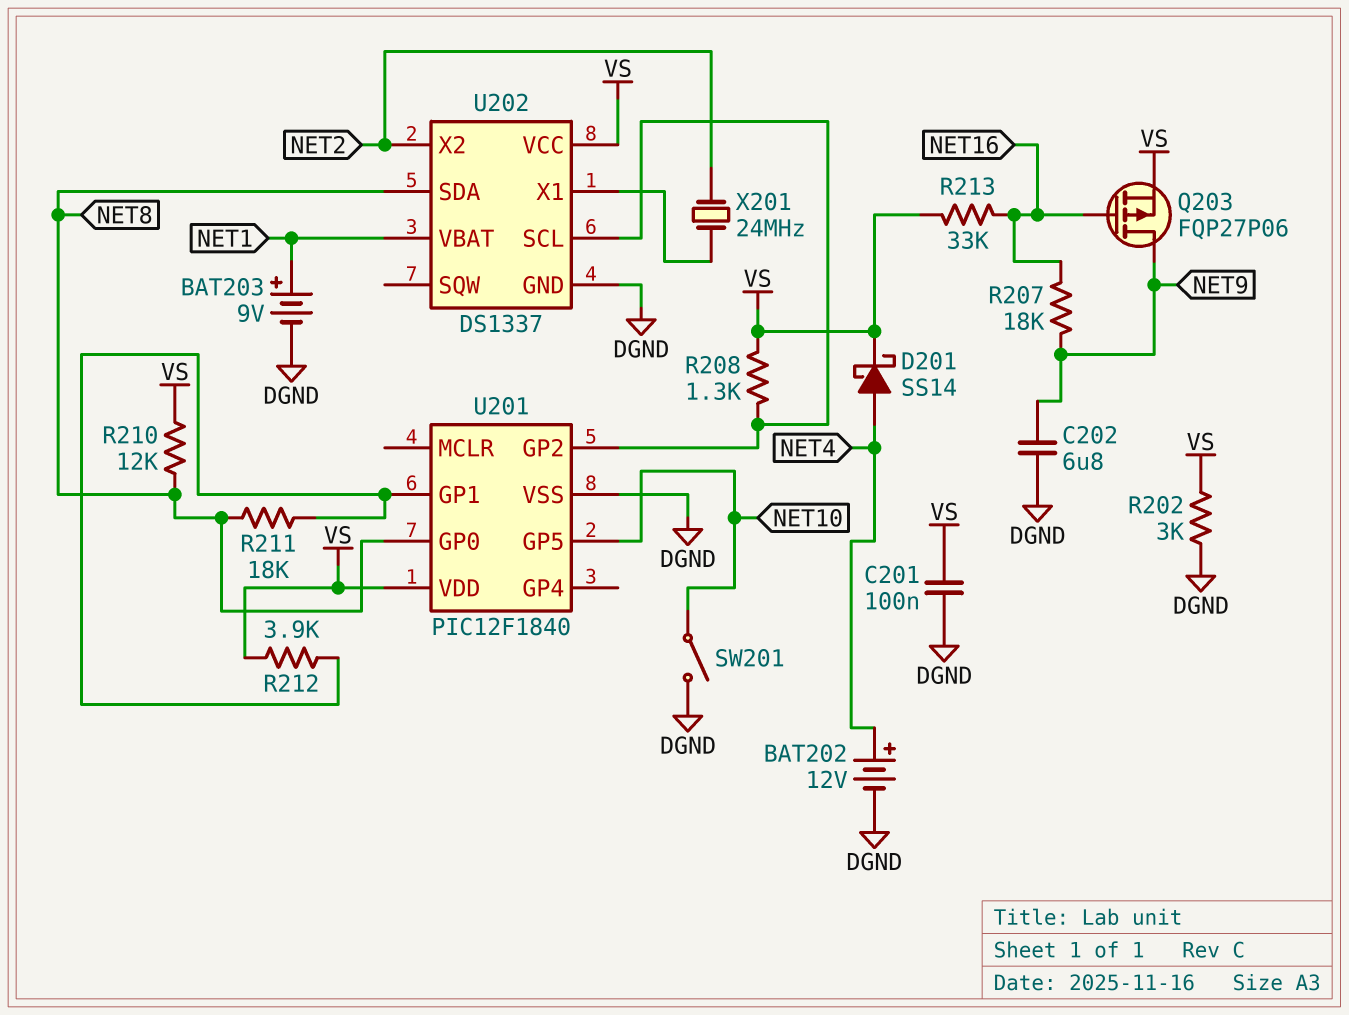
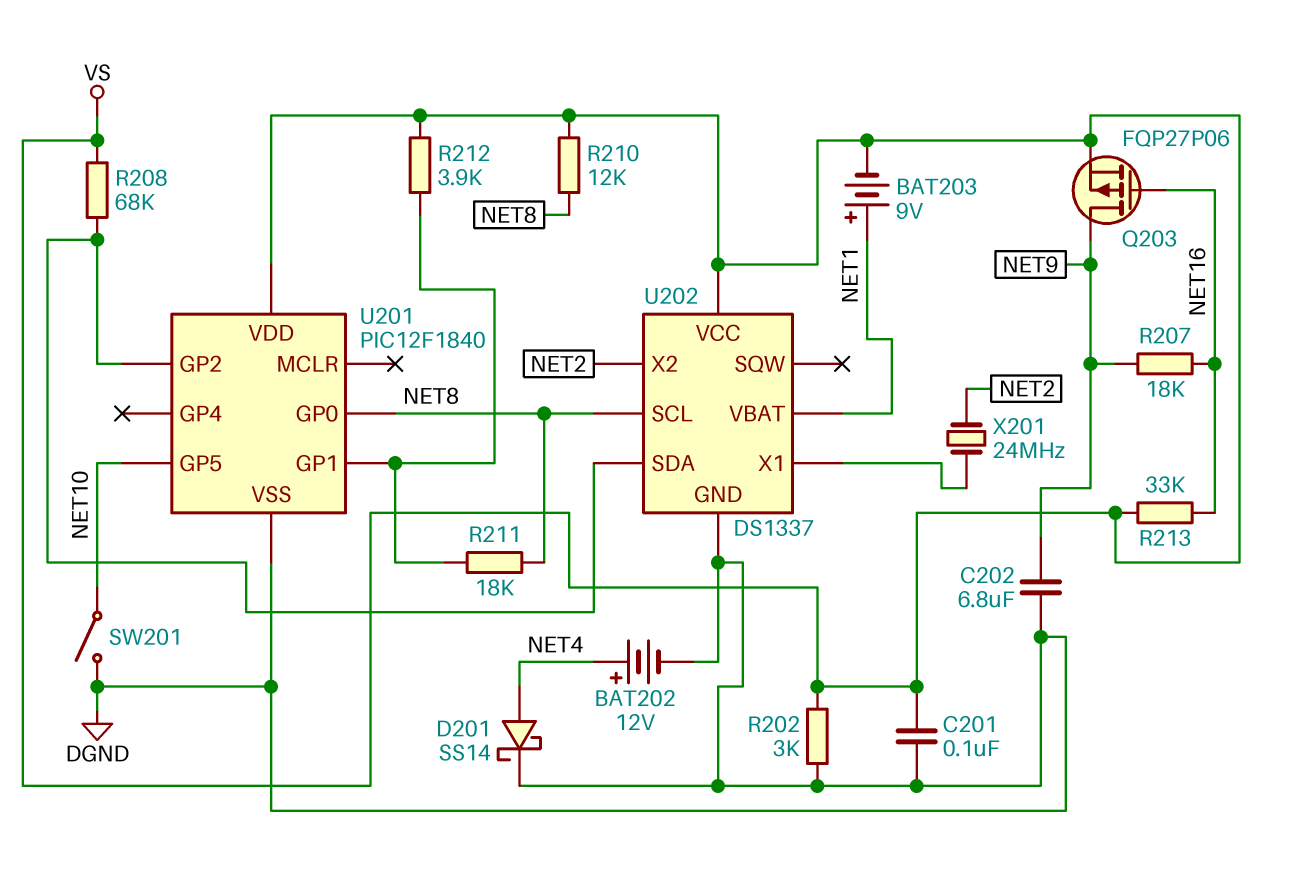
BAT203: 9V (plus NET1, minus DGND) -> 9V (plus NET1, minus VS)
D201: schottky SS14 (A NET4, K VS) -> schottky SS14 (A NET4, K DGND)
R208: 1.3k (U201/GP2, VS) -> 68k (U201/GP2, VS)
U202 pin SCL: U201/GP2 -> NET8
U202 pin SDA: NET8 -> U201/GP2

